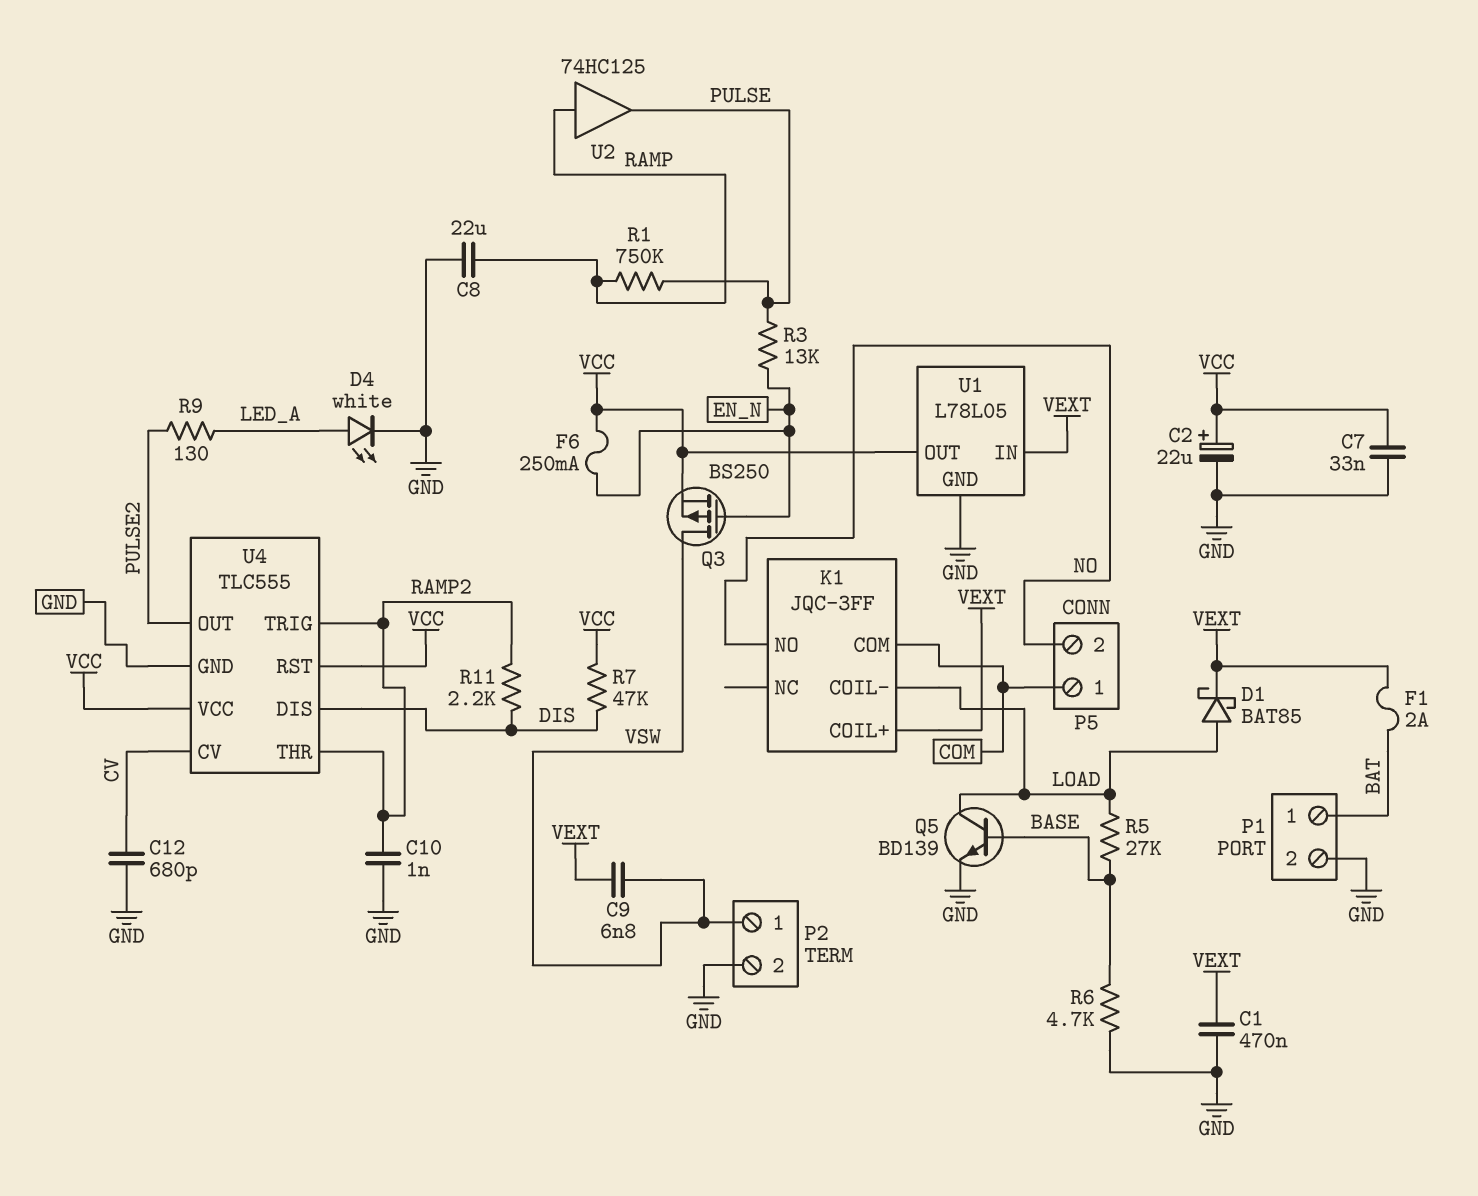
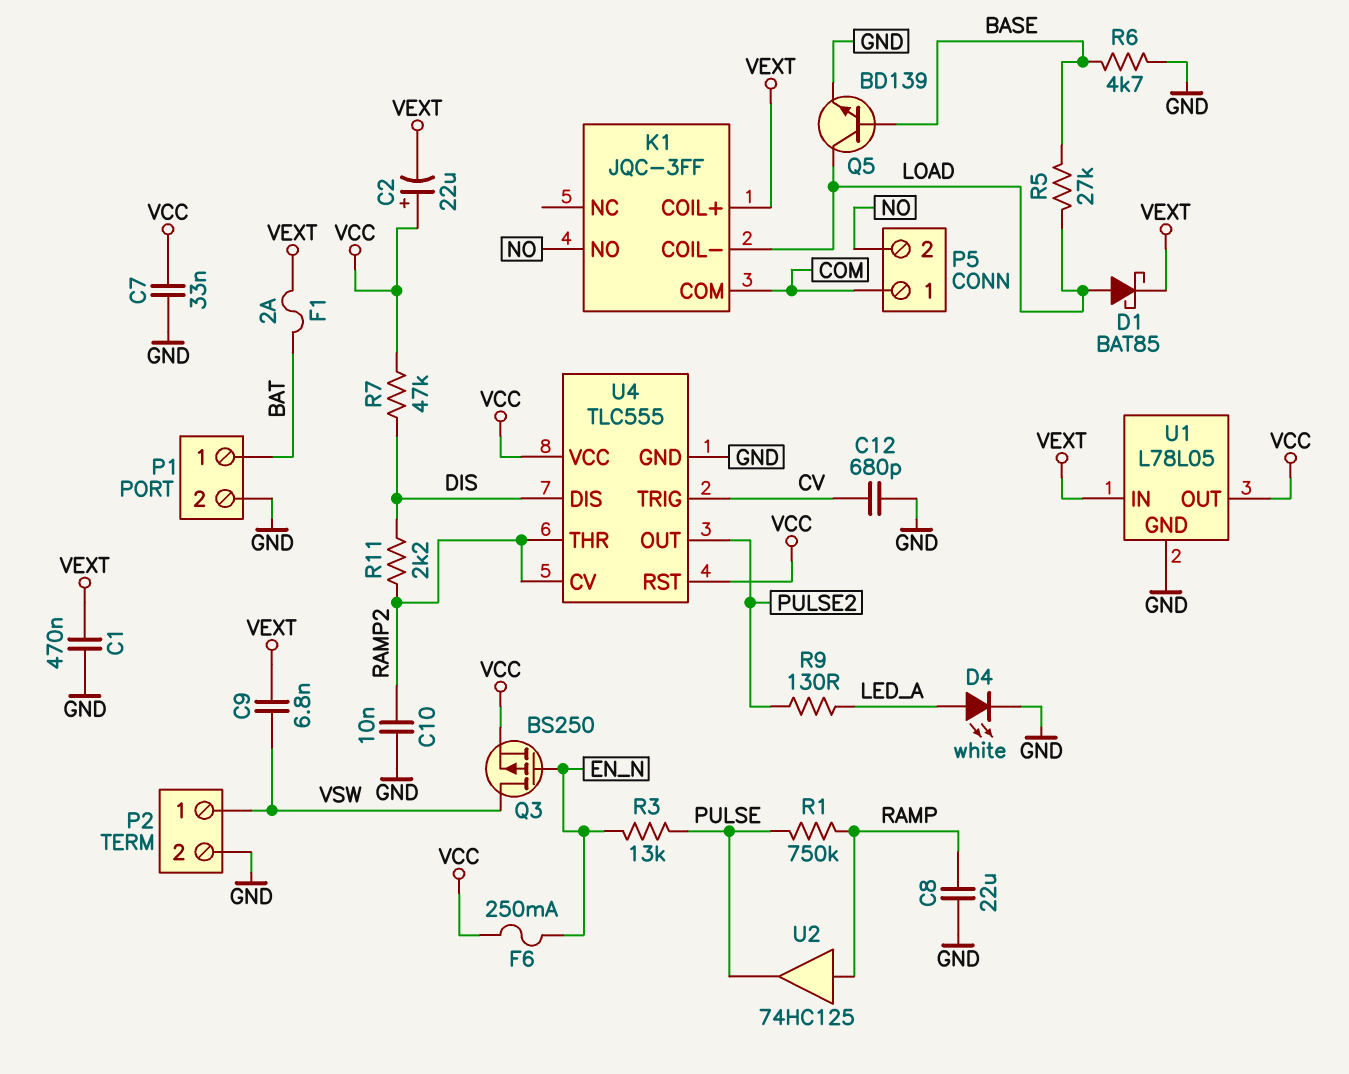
C2: 22uF (plus VCC, minus GND) -> 22uF (plus VCC, minus VEXT)
C10: 1nF (GND, RAMP2) -> 10nF (GND, RAMP2)
U4 pin CV: CV -> RAMP2
U4 pin TRIG: RAMP2 -> CV

